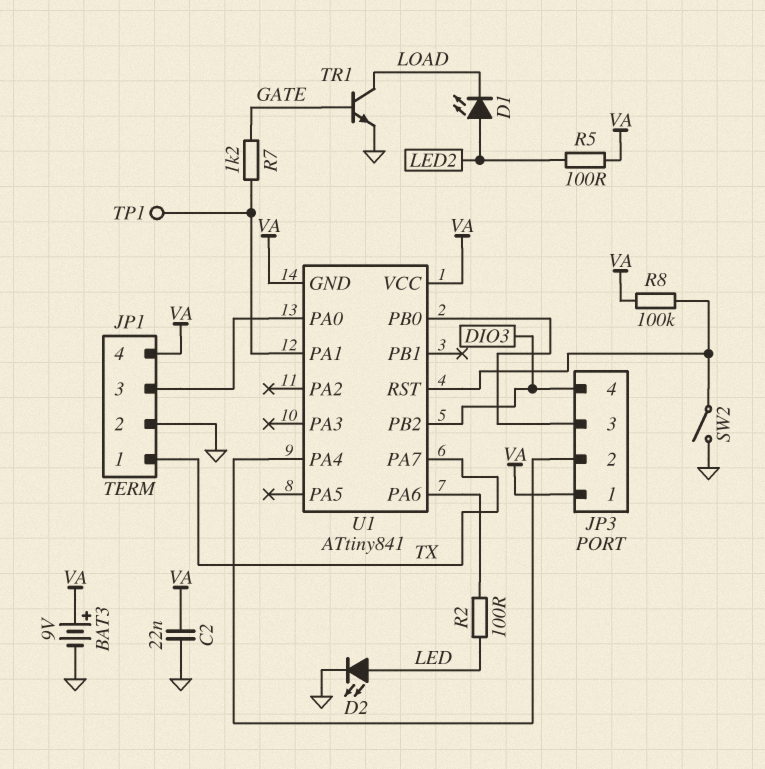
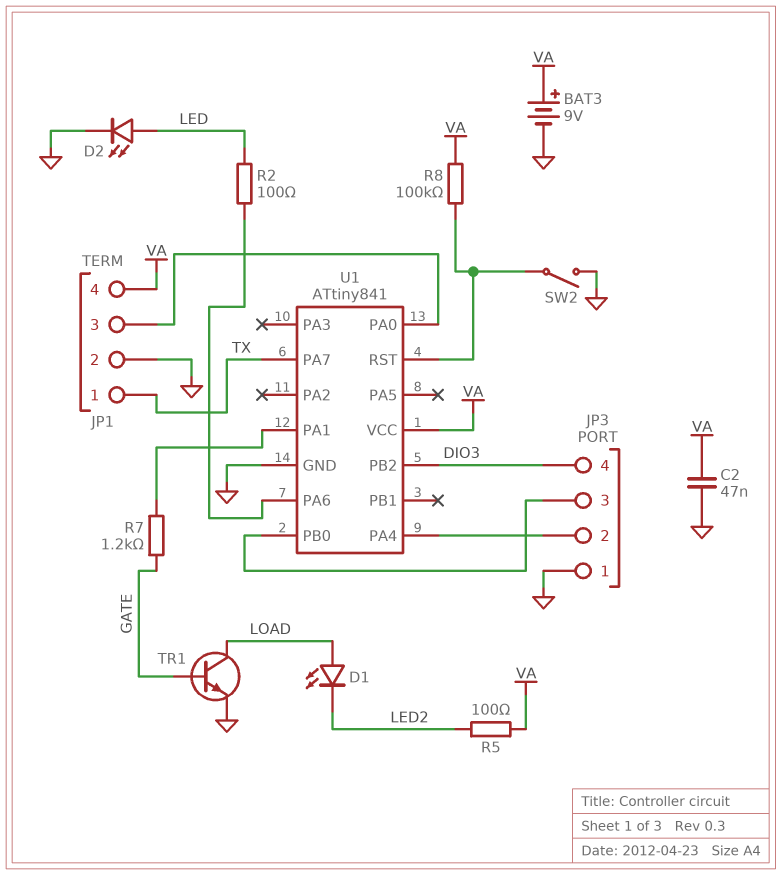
C2: 22nF (GND, VA) -> 47nF (GND, VA)
D1: LED (A LED2, K LOAD) -> LED (A LOAD, K LED2)
JP3 pin 1: VA -> GND
TP1: test point (U1/PA1) -> none
U1 pin GND: VA -> GND

